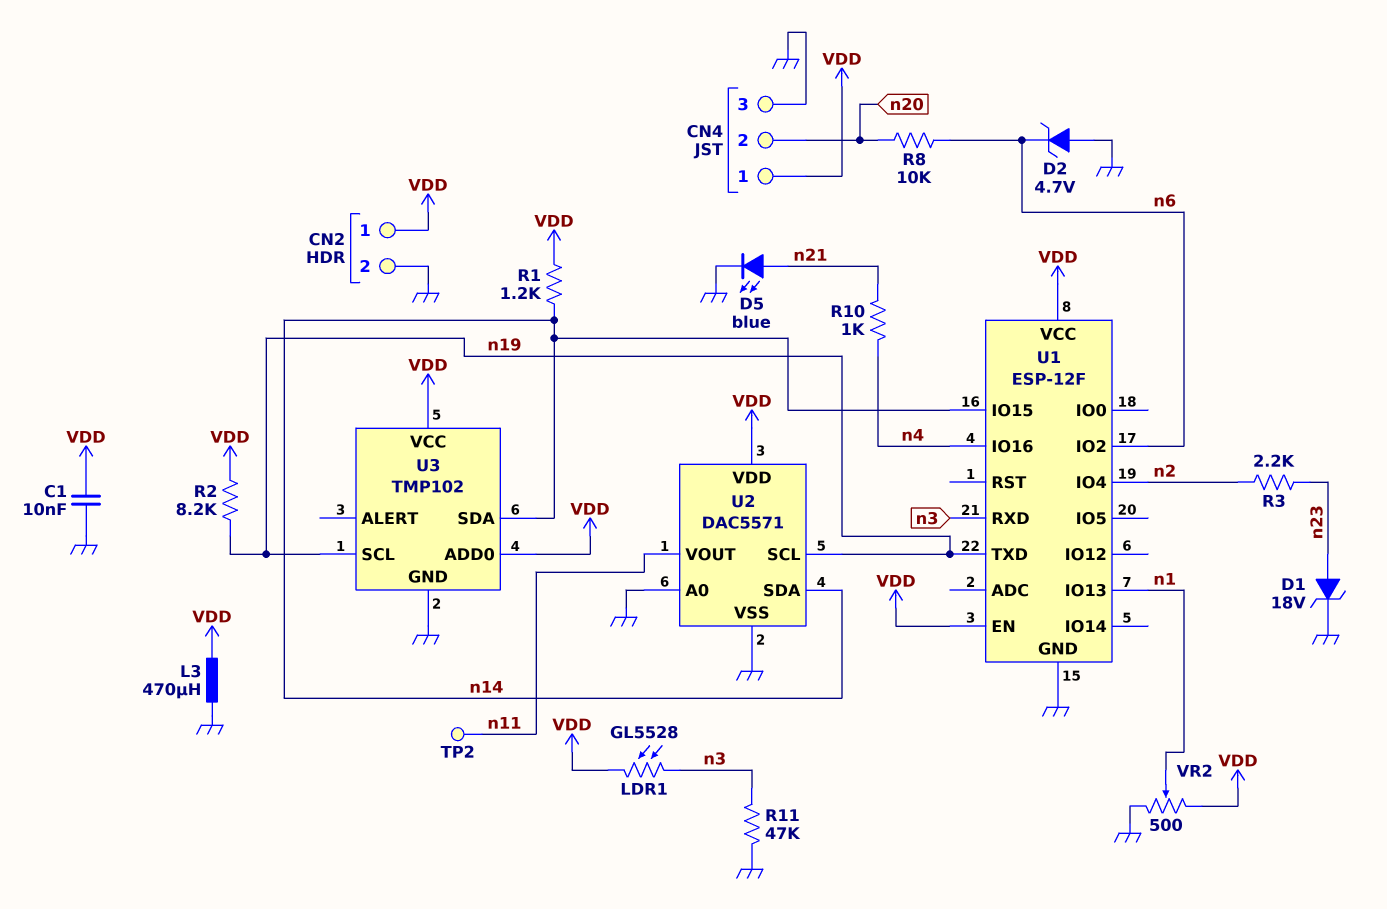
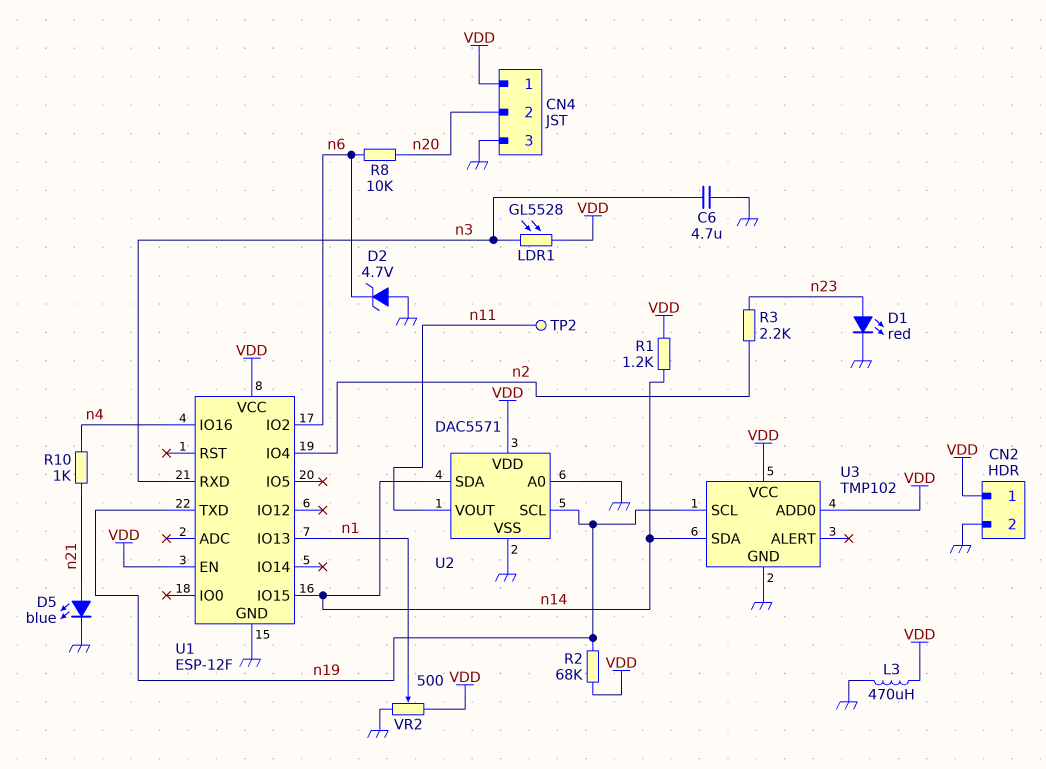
C1: 10nF (GND, VDD) -> none
C6: none -> 4.7uF (GND, n3)
D1: zener 18V (A n23, K GND) -> LED red (A n23, K GND)
R2: 8.2k (VDD, n19) -> 68k (VDD, n19)
R11: 47k (GND, n3) -> none

